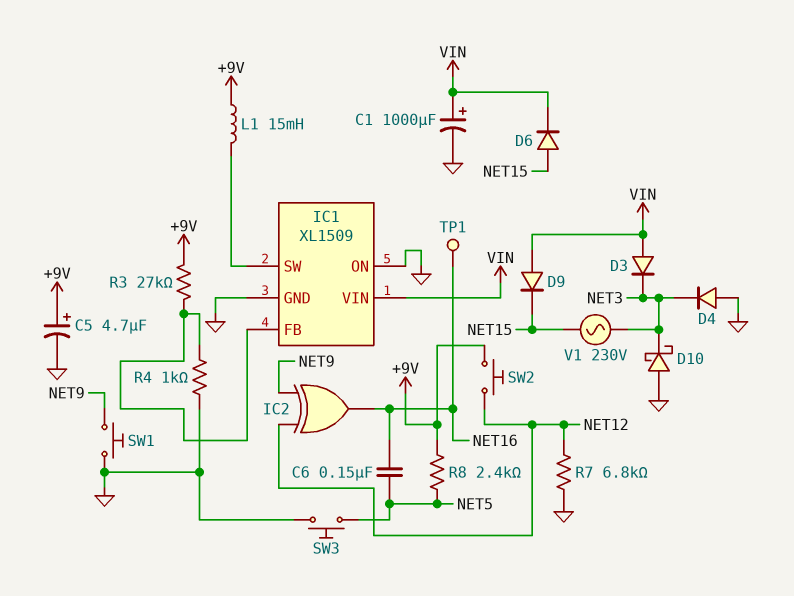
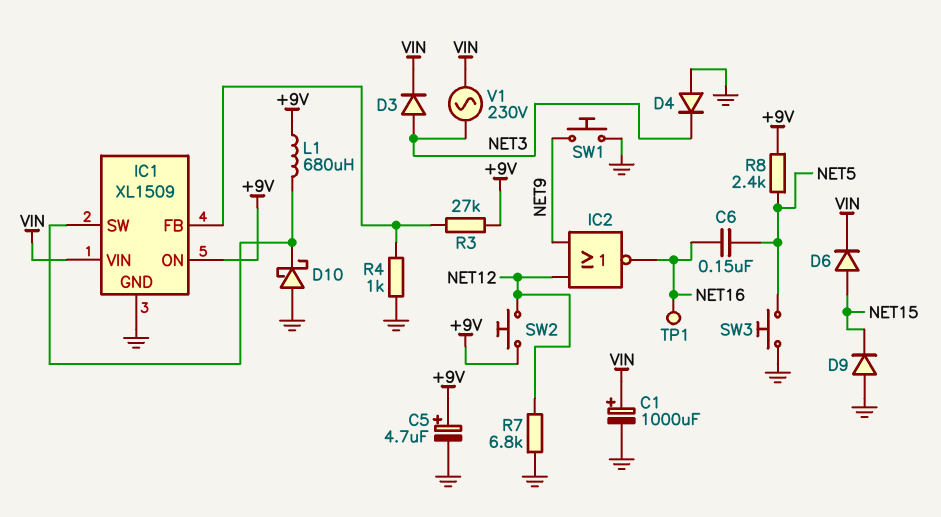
D3: diode (A VIN, K NET3) -> diode (A NET3, K VIN)
D9: diode (A VIN, K NET15) -> diode (A GND, K NET15)
D10: schottky (A GND, K NET3) -> schottky (A GND, K IC1/SW)
IC1 pin ON: GND -> +9V
IC2: XOR (in NET9, in NET12, out NET16) -> NOR (in NET9, in NET12, out NET16)
L1: 15mH (+9V, IC1/SW) -> 680uH (+9V, IC1/SW)
V1: AC 230V (NET3, NET15) -> AC 230V (NET3, VIN)

